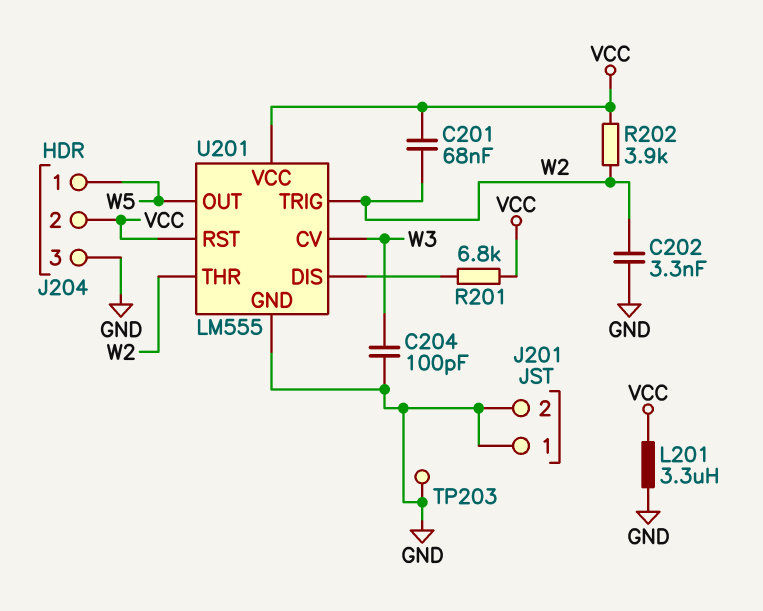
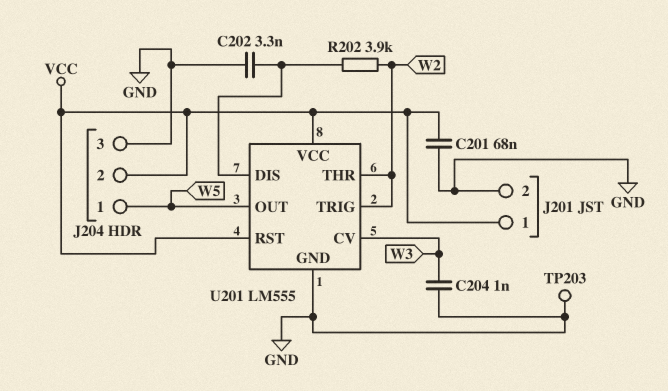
C201: 68nF (VCC, W2) -> 68nF (GND, VCC)
C202: 3.3nF (GND, W2) -> 3.3nF (GND, U201/DIS)
C204: 100pF (GND, W3) -> 1nF (GND, W3)
J201 pin 1: GND -> VCC
L201: 3.3uH (GND, VCC) -> none
R201: 6.8k (U201/DIS, VCC) -> none
R202: 3.9k (VCC, W2) -> 3.9k (U201/DIS, W2)

